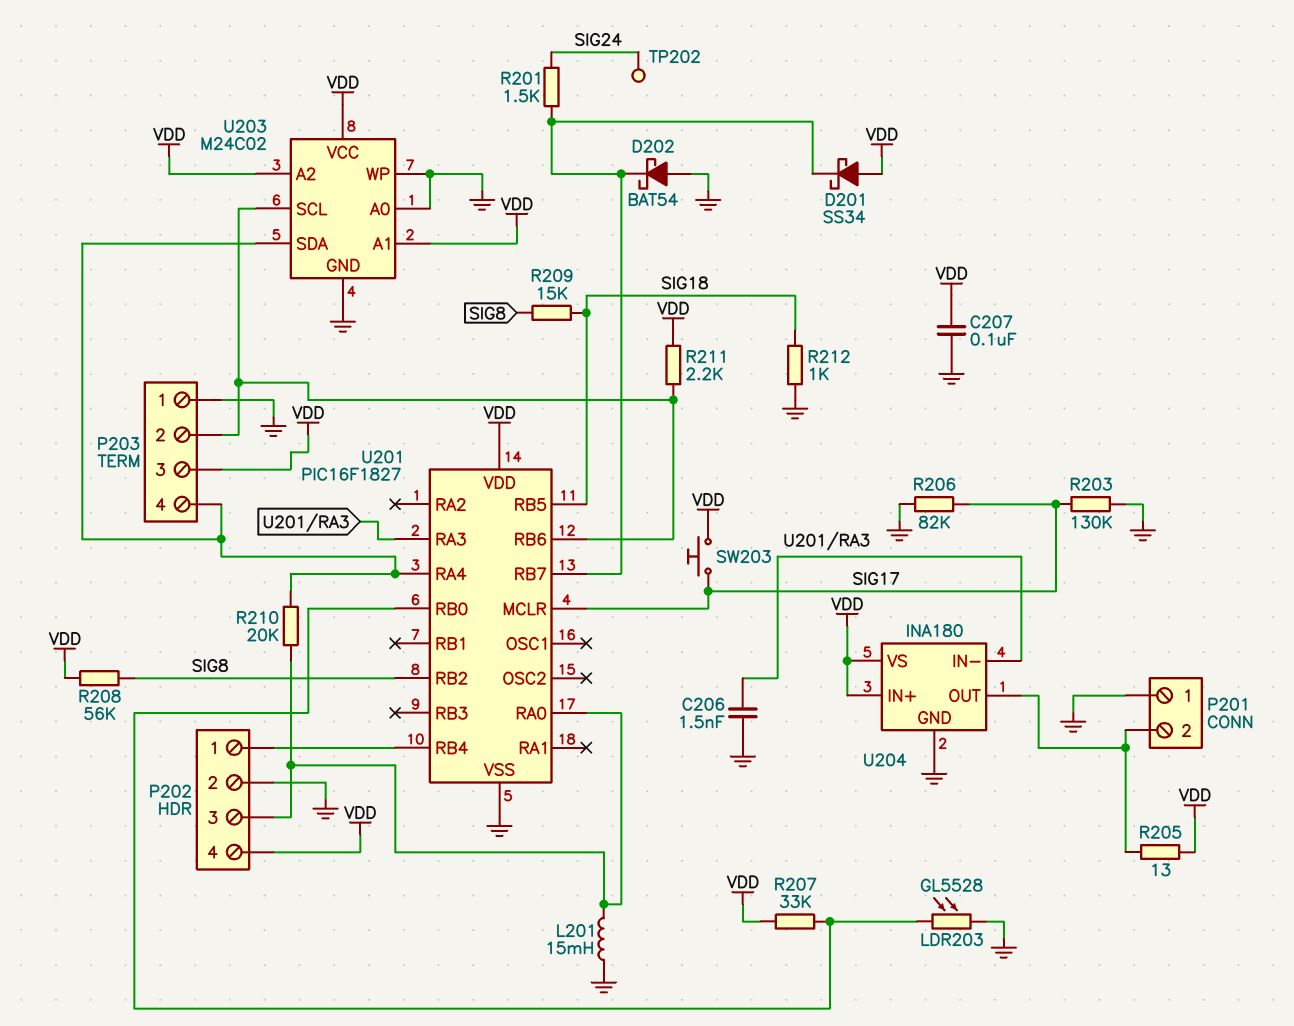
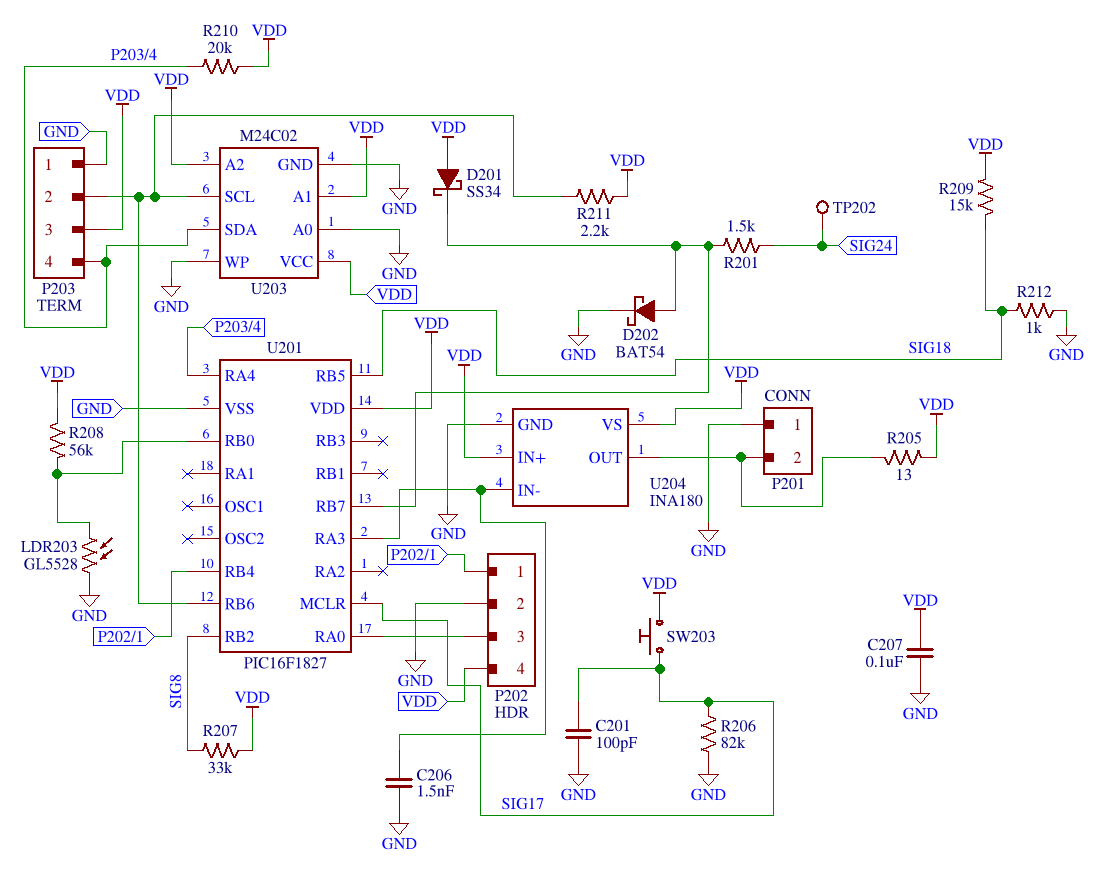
C201: none -> 100pF (GND, SIG17)
D202: schottky BAT54 (A GND, K U201/RB7) -> schottky BAT54 (A U201/RB7, K GND)
L201: 15mH (GND, P202/3) -> none
R203: 130k (GND, SIG17) -> none
R207: 33k (U201/RB0, VDD) -> 33k (SIG8, VDD)
R208: 56k (SIG8, VDD) -> 56k (U201/RB0, VDD)
R209: 15k (SIG8, SIG18) -> 15k (SIG18, VDD)
R210: 20k (P202/3, P203/4) -> 20k (P203/4, VDD)

